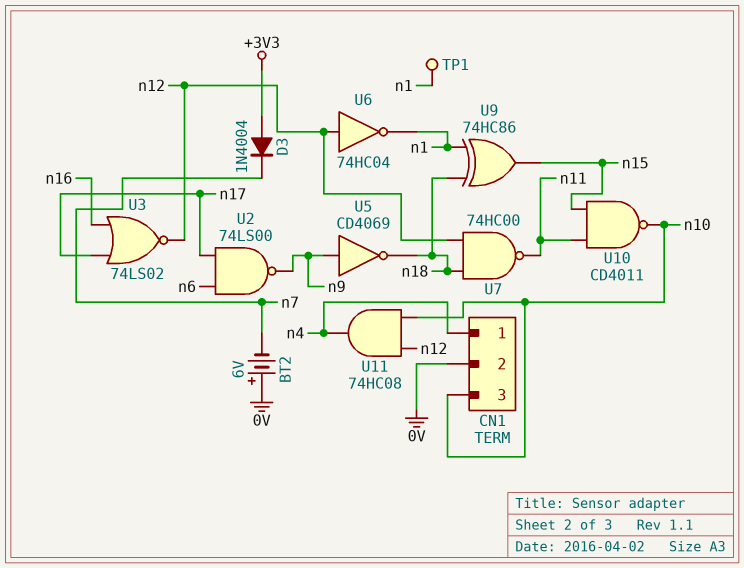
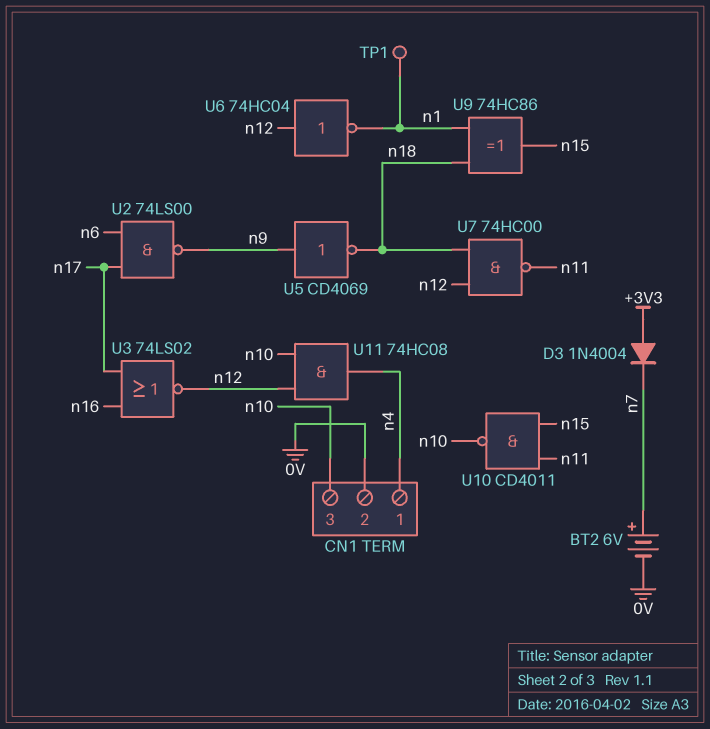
BT2: 6V (plus 0V, minus n7) -> 6V (plus n7, minus 0V)

